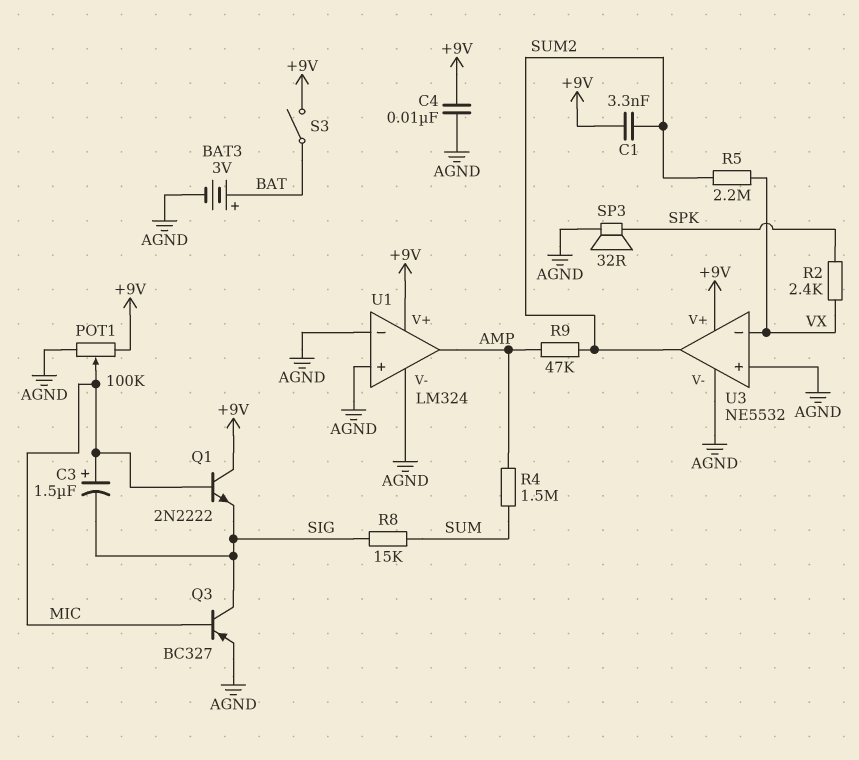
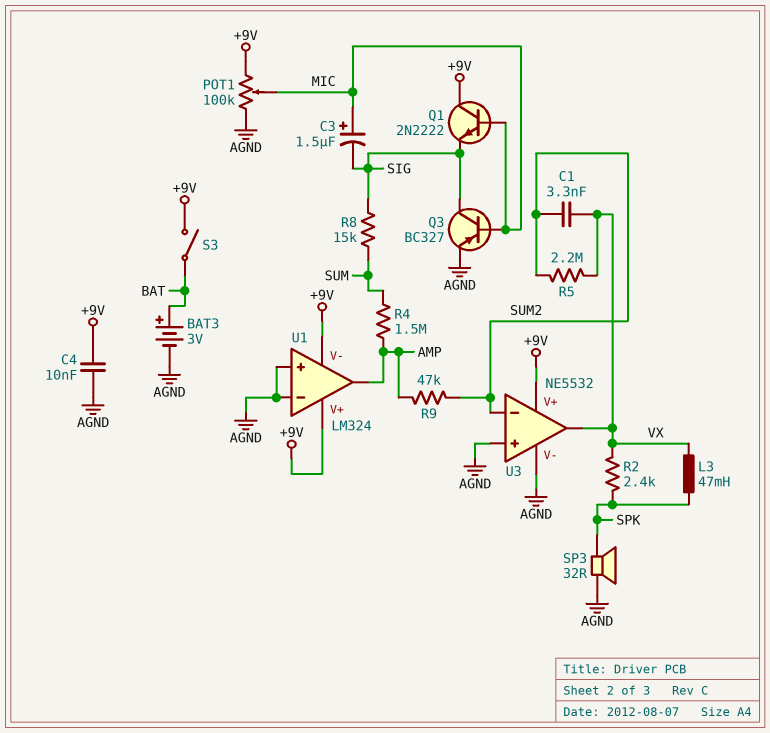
C1: 3.3nF (+9V, SUM2) -> 3.3nF (SUM2, VX)
L3: none -> 47mH (SPK, VX)
U1 pin V-: AGND -> +9V
U3 pin in-: VX -> SUM2
U3 pin out: SUM2 -> VX

